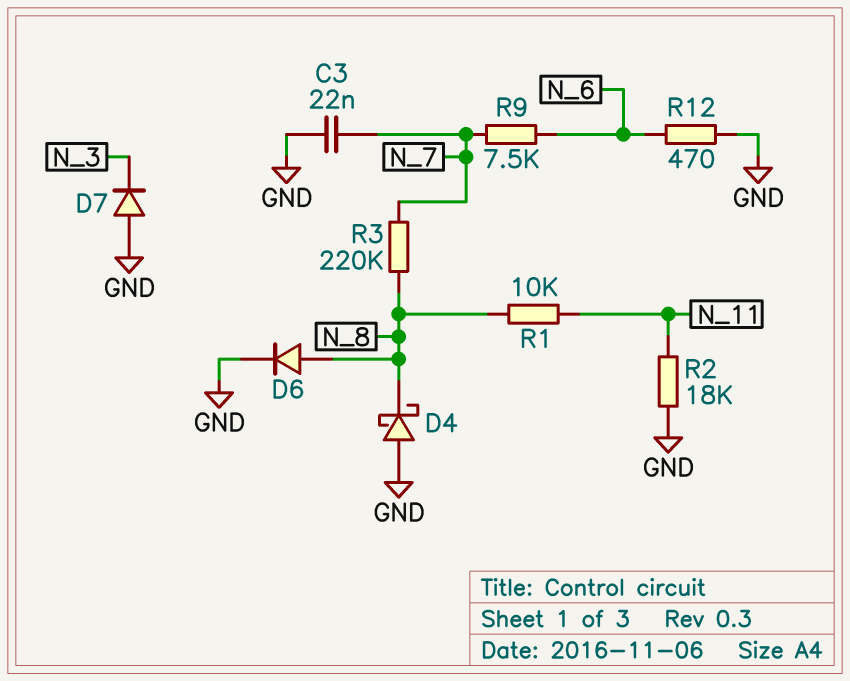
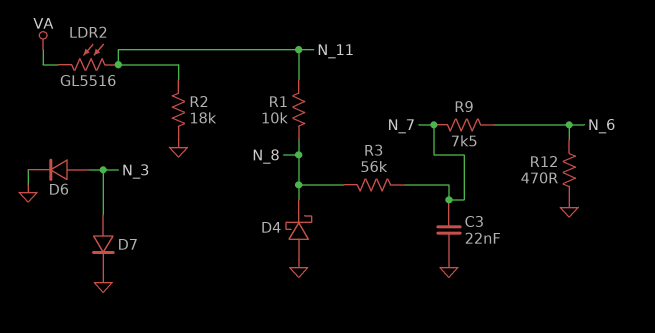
D6: diode (A N_8, K GND) -> diode (A N_3, K GND)
D7: diode (A GND, K N_3) -> diode (A N_3, K GND)
LDR2: none -> GL5516 (N_11, VA)
R3: 220k (N_7, N_8) -> 56k (N_7, N_8)

